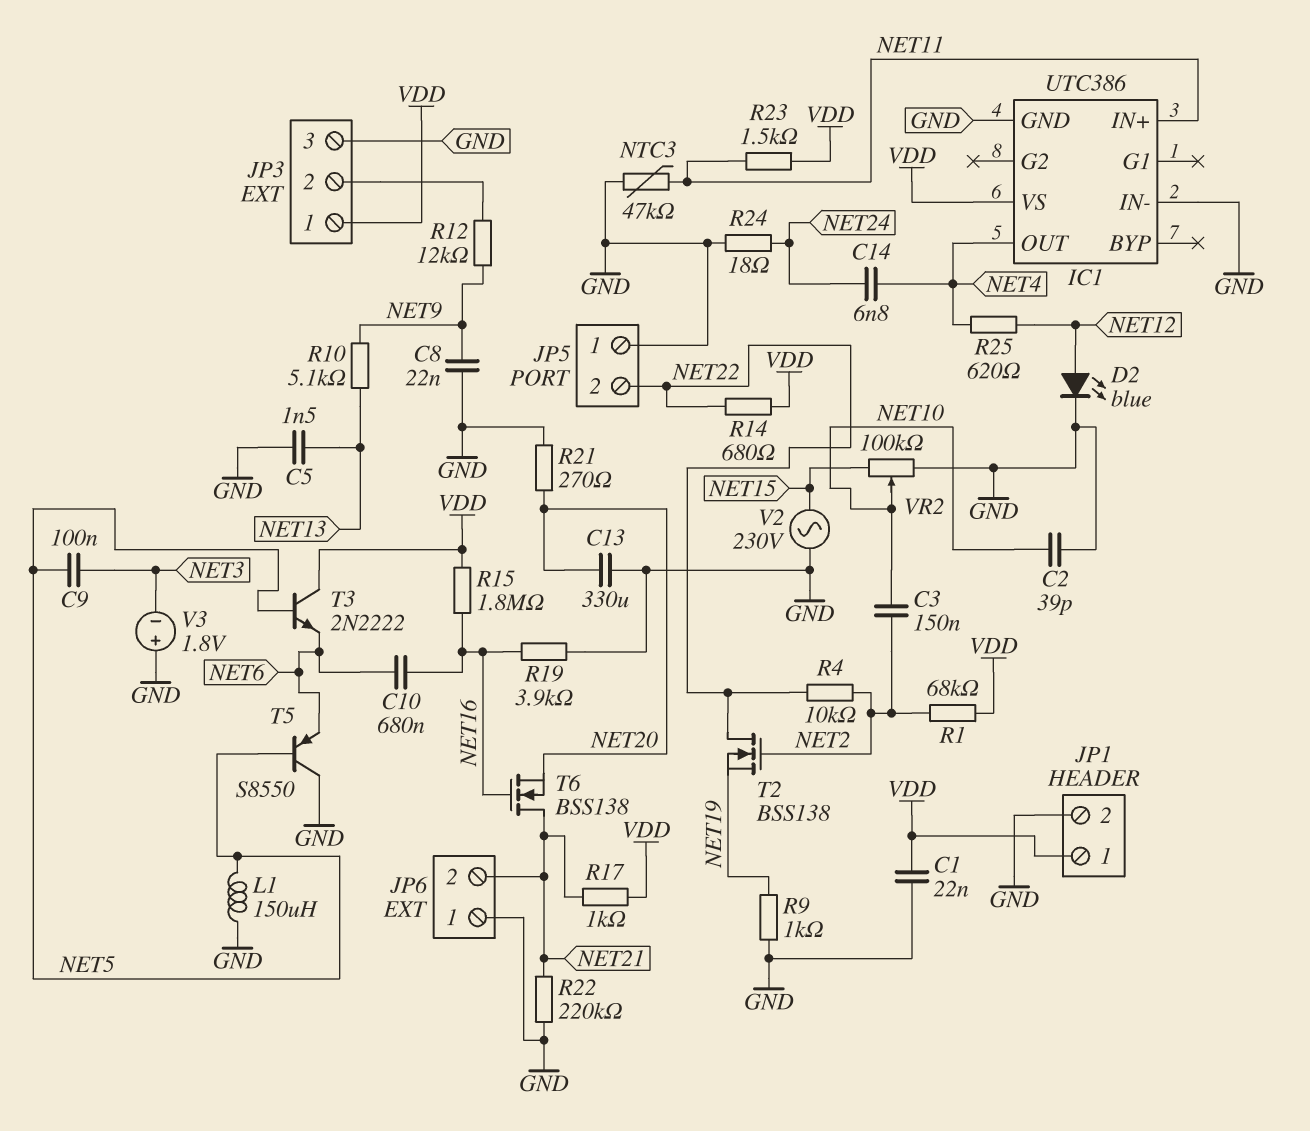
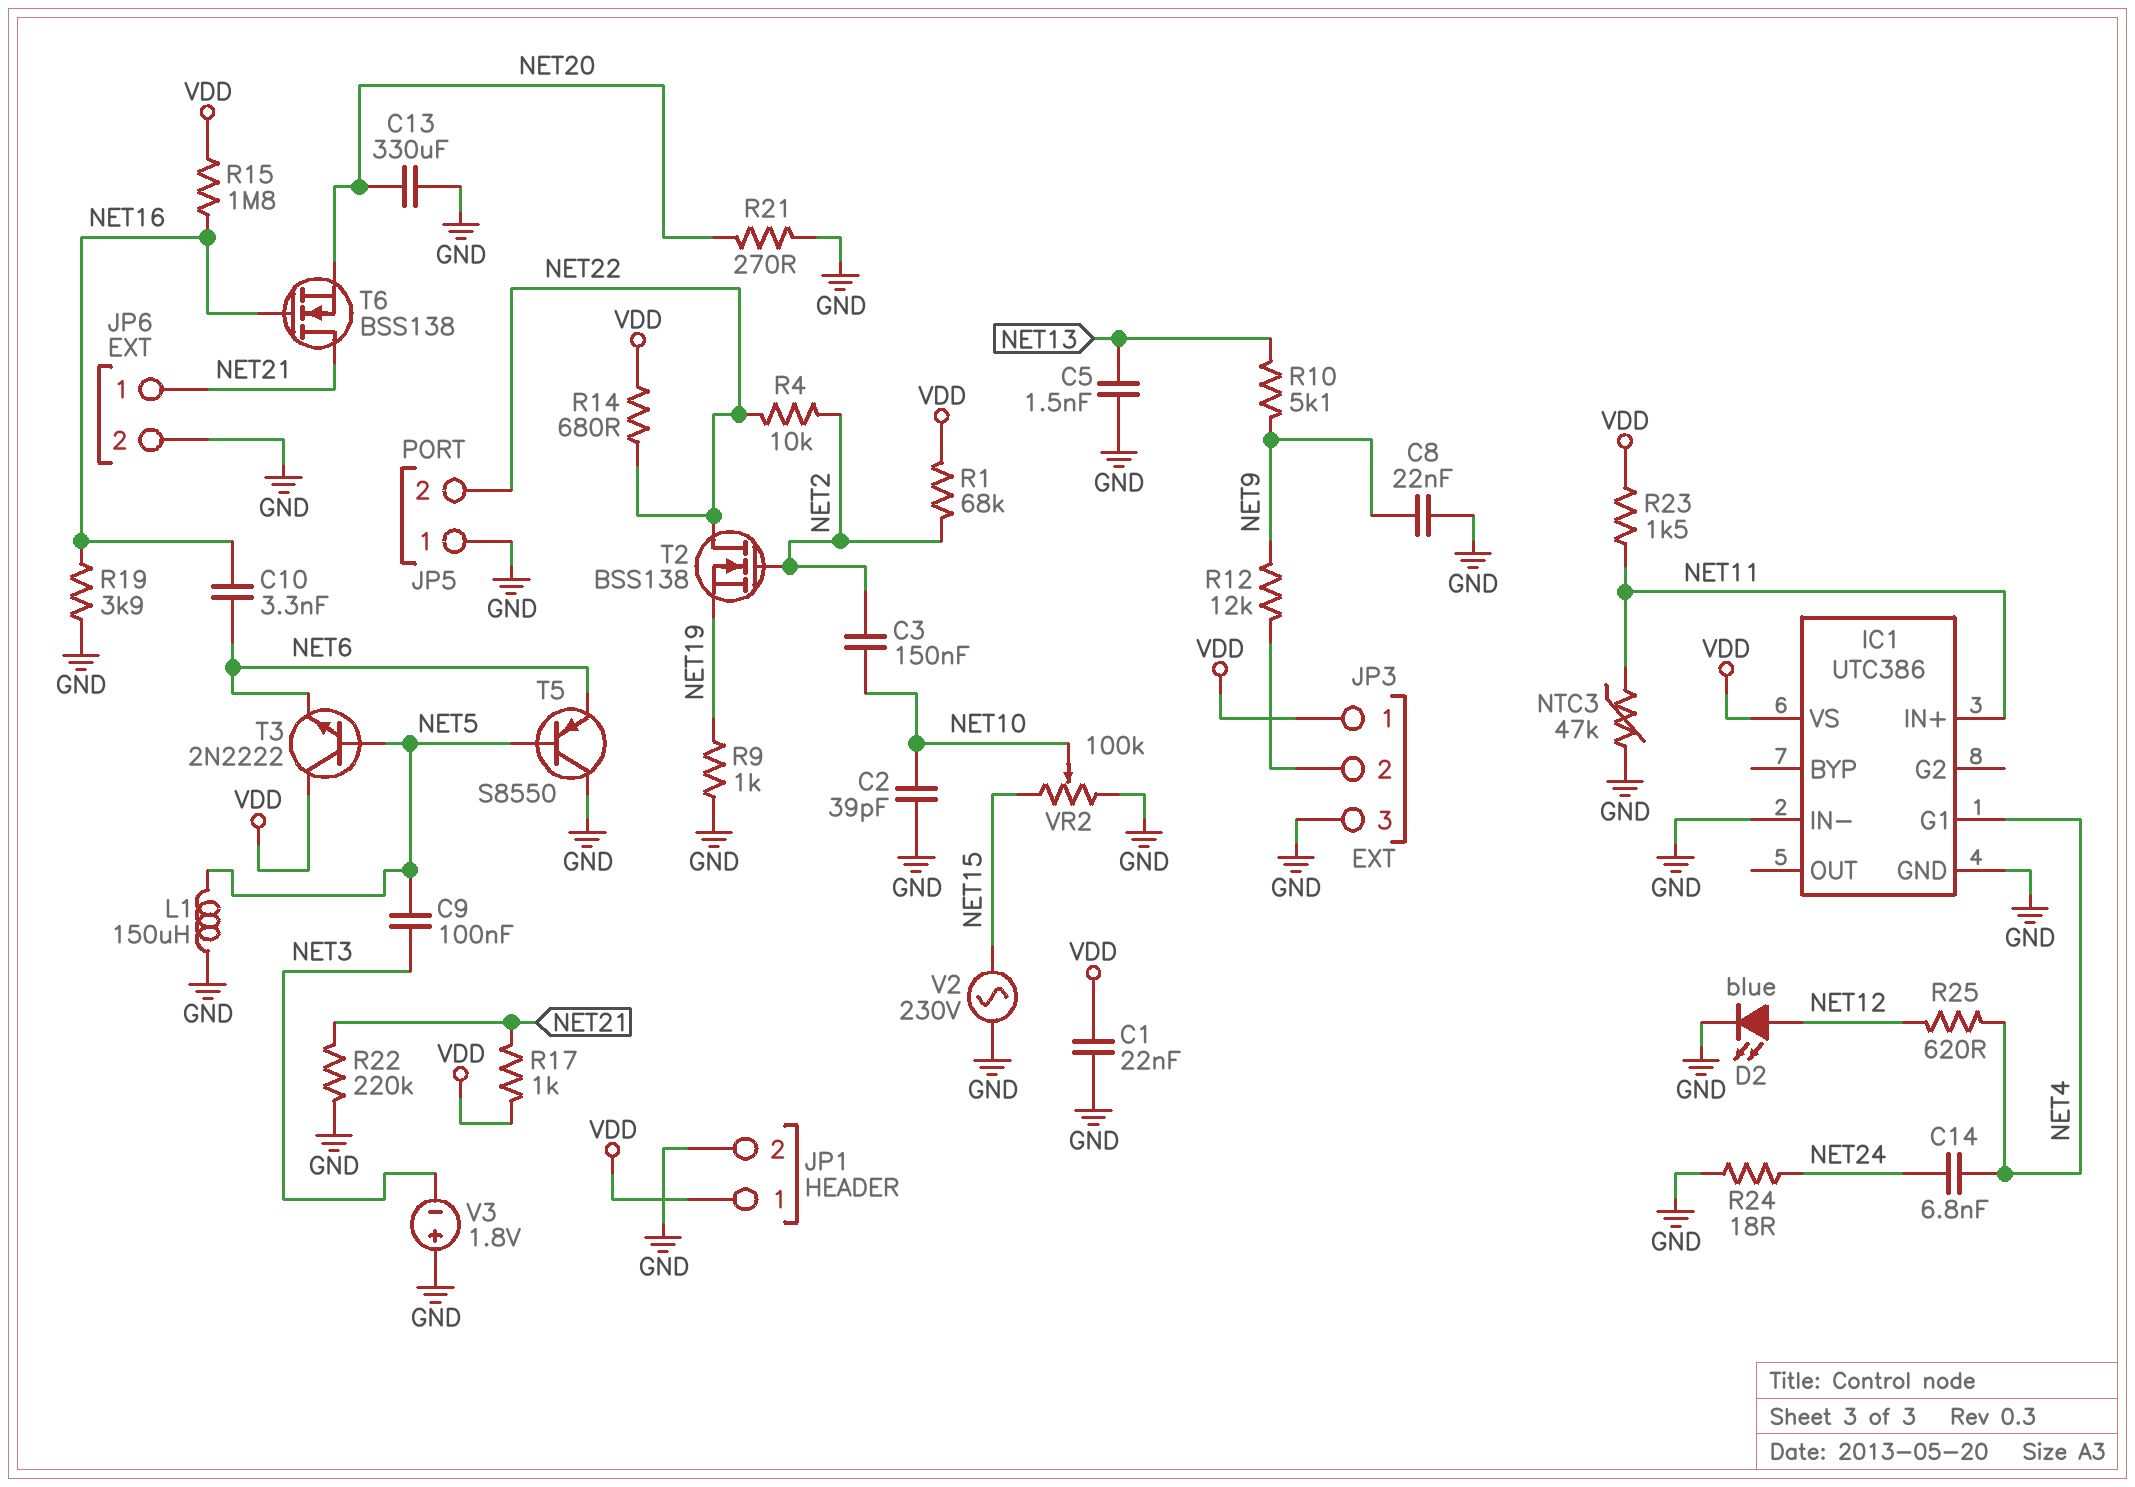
C10: 680nF (NET6, NET16) -> 3.3nF (NET6, NET16)
IC1 pin G1: none -> NET4
IC1 pin OUT: NET4 -> none
JP6 pin 1: GND -> NET21
JP6 pin 2: NET21 -> GND

